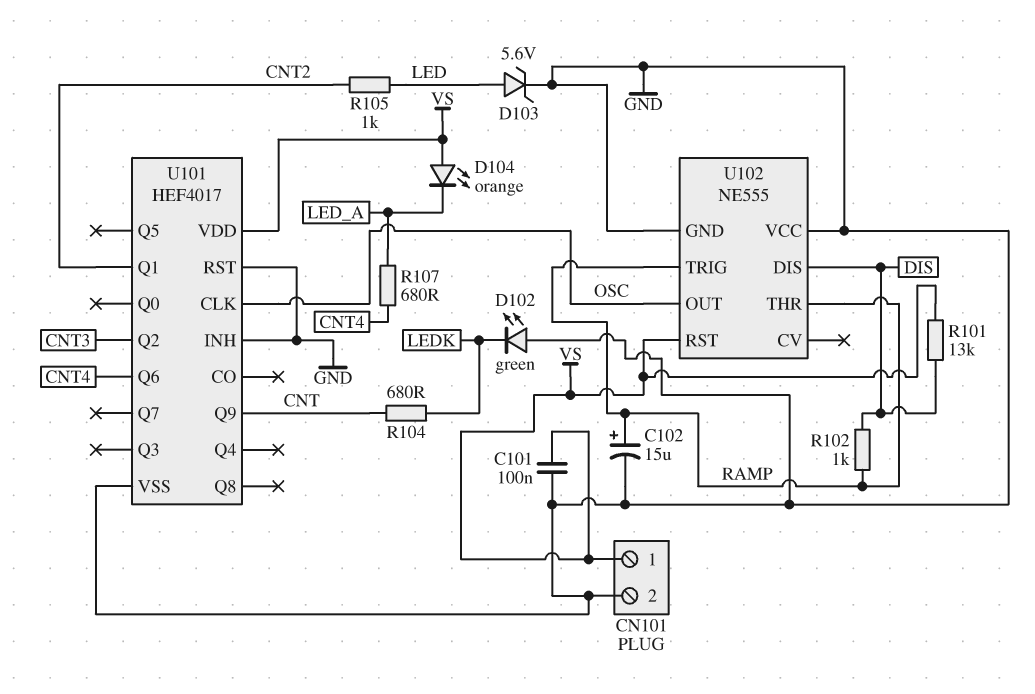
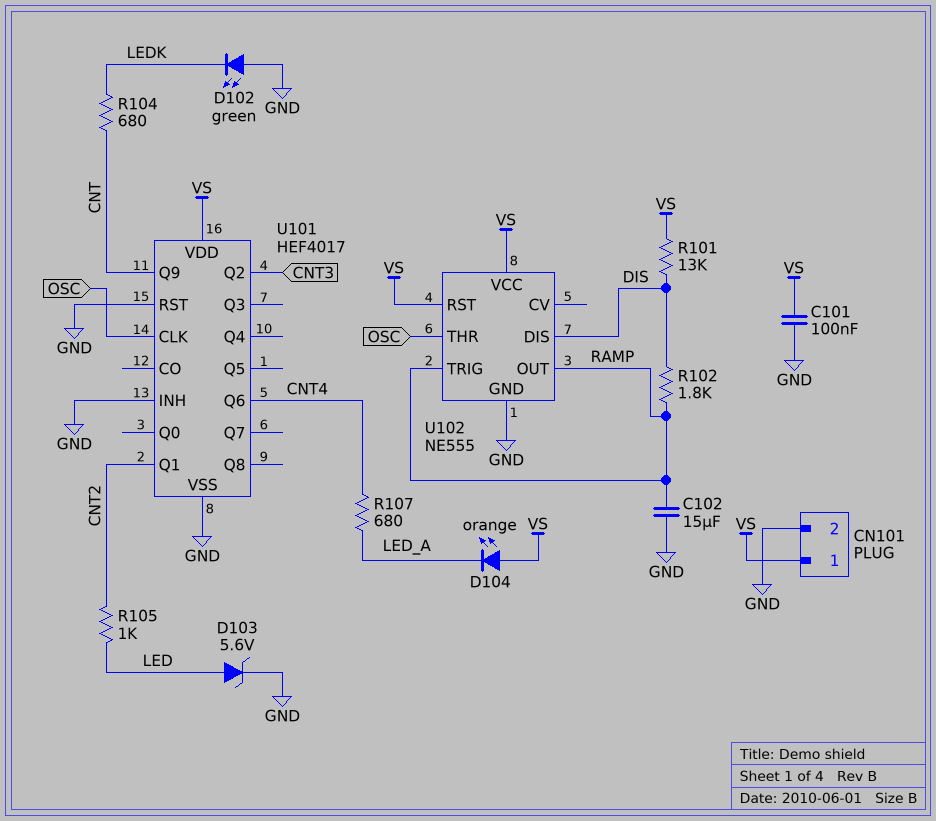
C102: 15uF (plus RAMP, minus GND) -> 15uF (GND, RAMP)
R102: 1k (DIS, RAMP) -> 1.8k (DIS, RAMP)
U102 pin OUT: OSC -> RAMP
U102 pin THR: RAMP -> OSC
U102 pin VCC: GND -> VS

